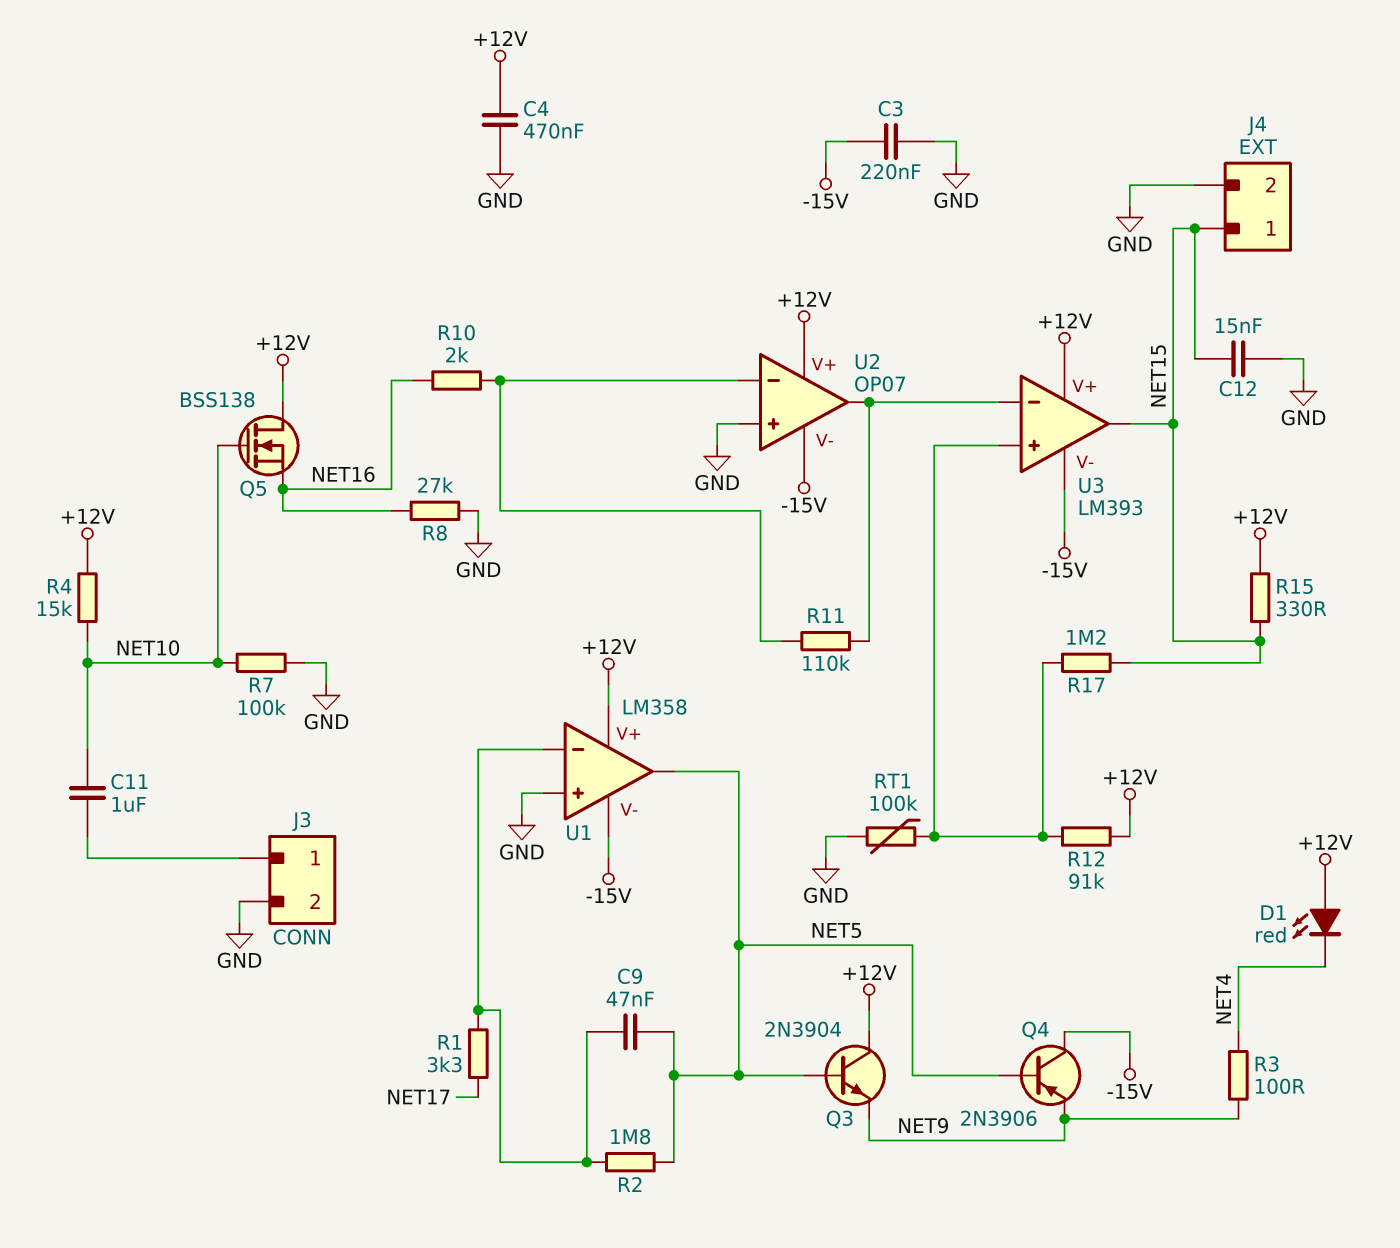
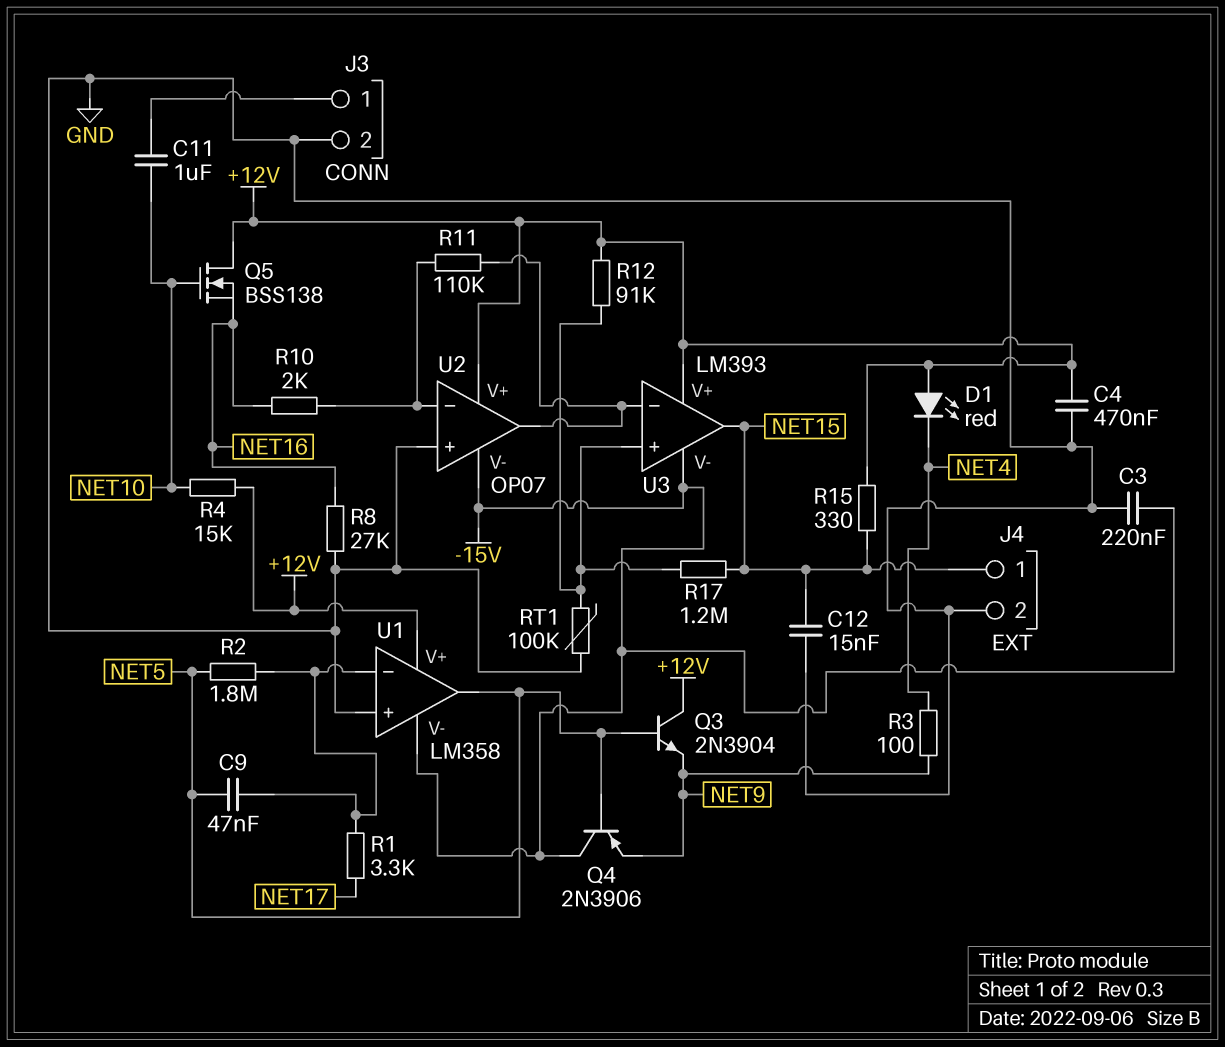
R7: 100k (GND, NET10) -> none

